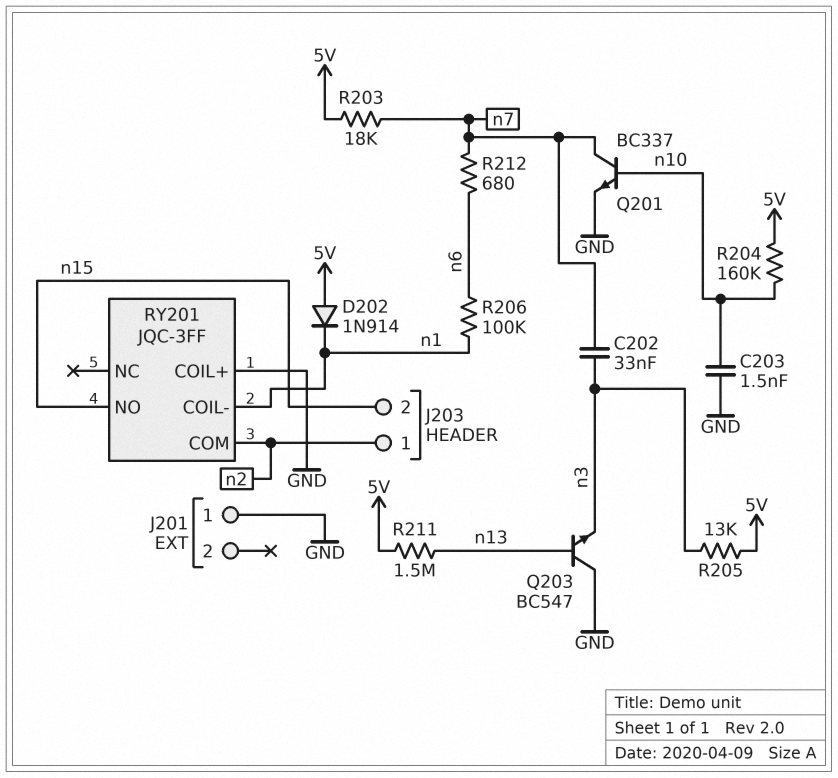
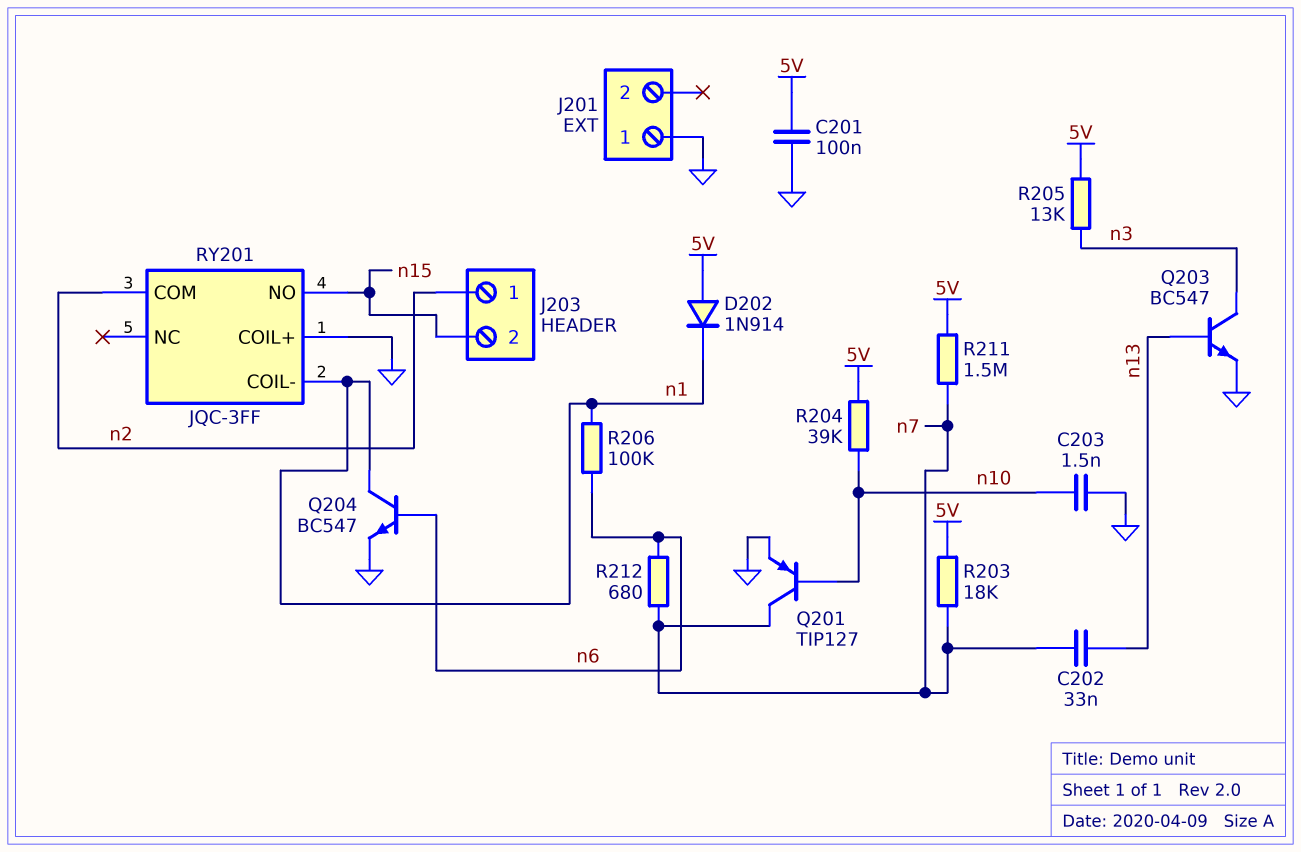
C201: none -> 100nF (5V, GND)
C202: 33nF (n3, n7) -> 33nF (n7, n13)
Q201: NPN BC337 (B n10, C n7, E GND) -> PNP TIP127 (B n10, C n7, E GND)
Q203: NPN BC547 (B n13, C GND, E n3) -> NPN BC547 (B n13, C n3, E GND)
Q204: none -> NPN BC547 (B n6, C n1, E GND)
R204: 160k (5V, n10) -> 39k (5V, n10)
R211: 1.5M (5V, n13) -> 1.5M (5V, n7)

